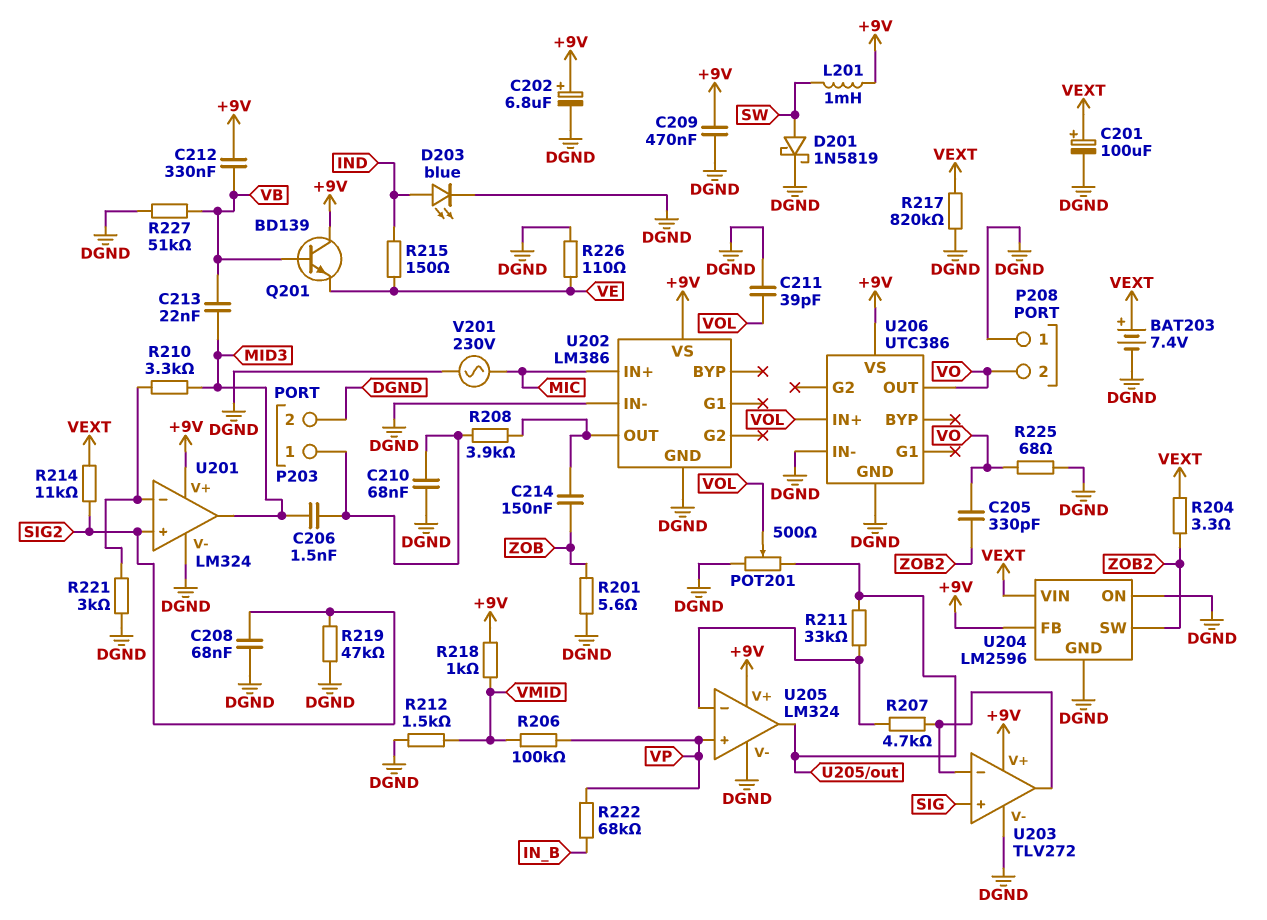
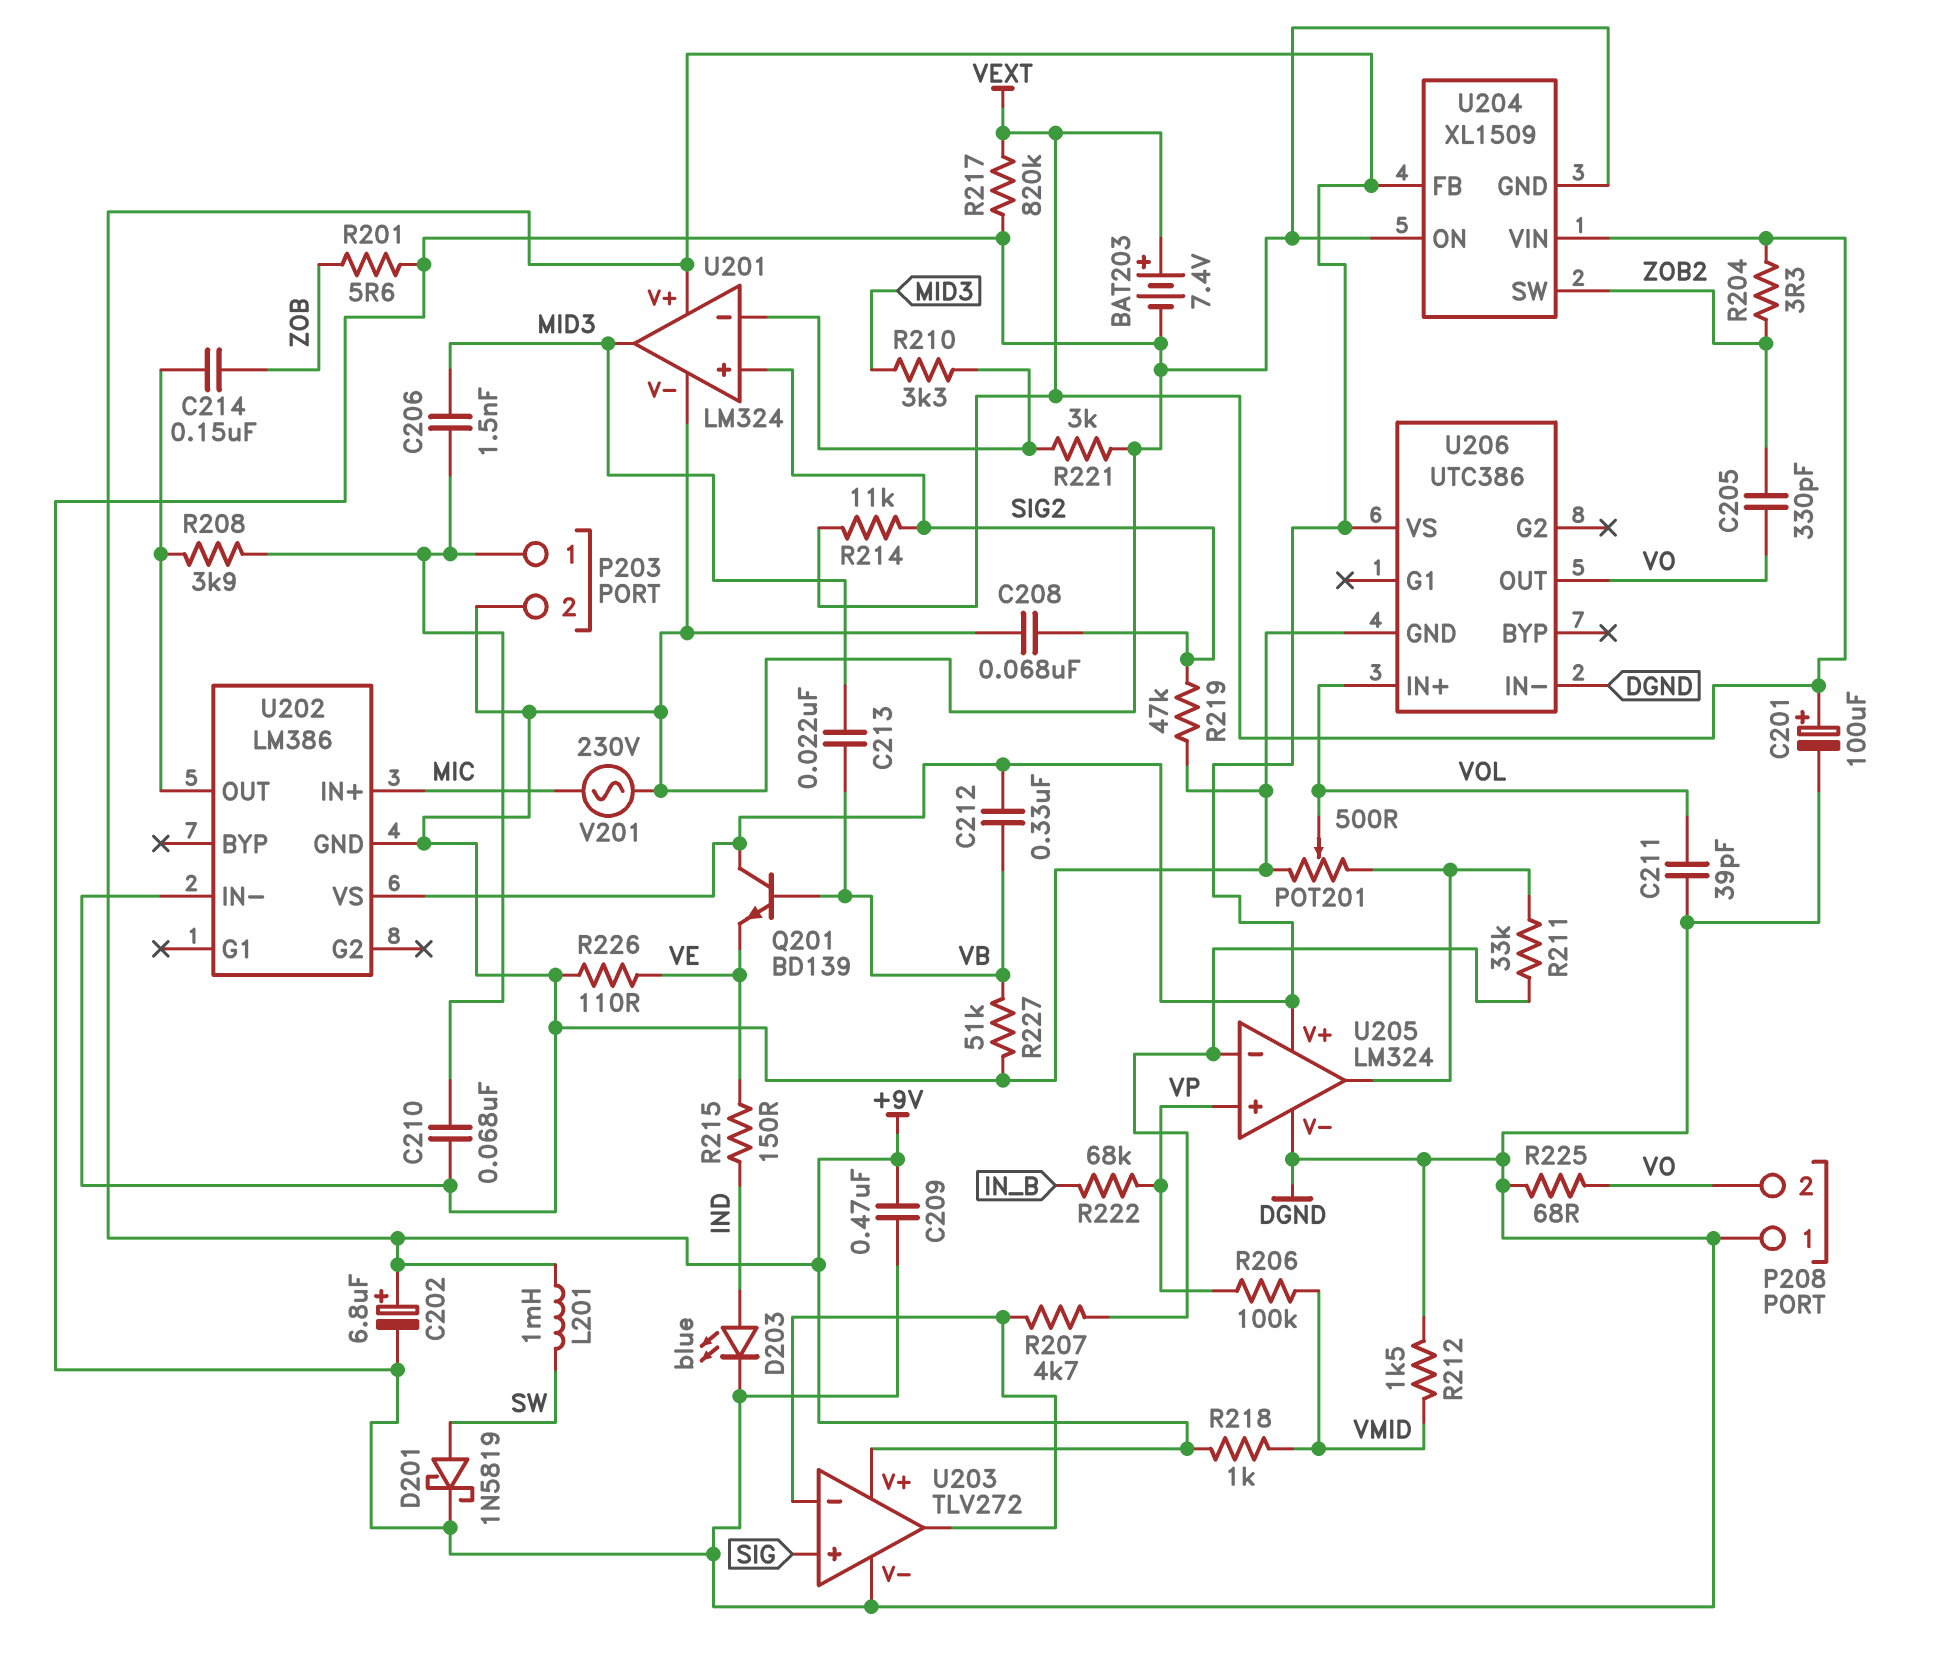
U204: LM2596 -> XL1509

